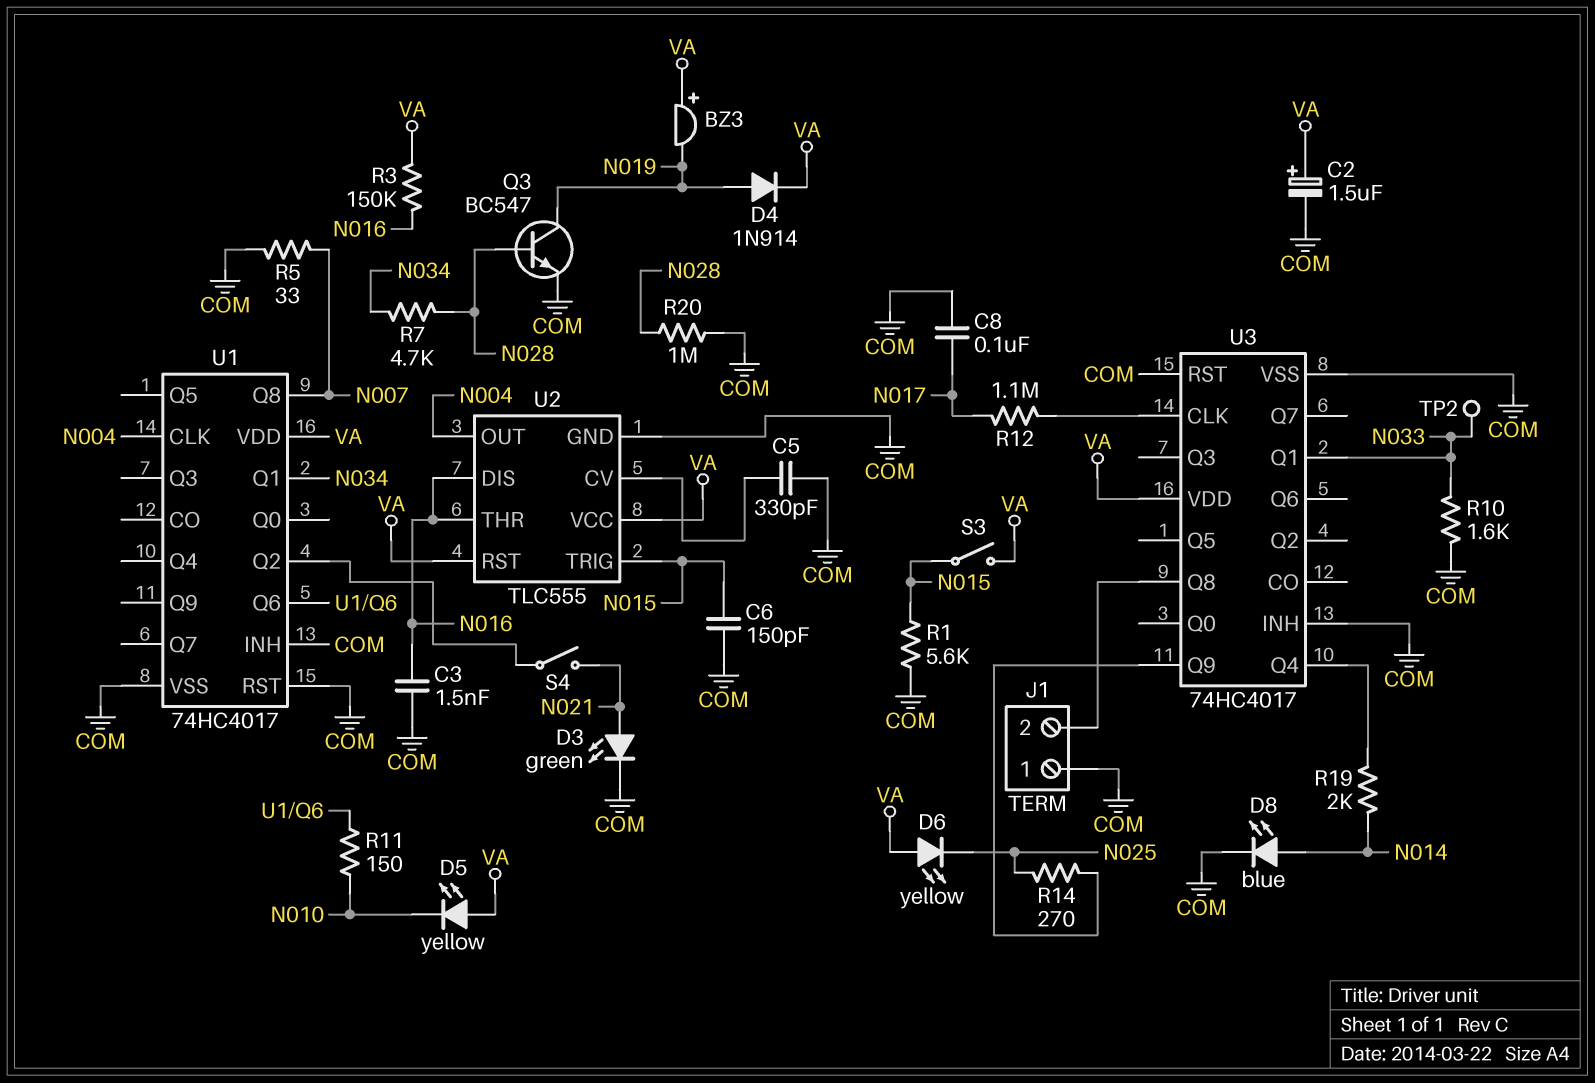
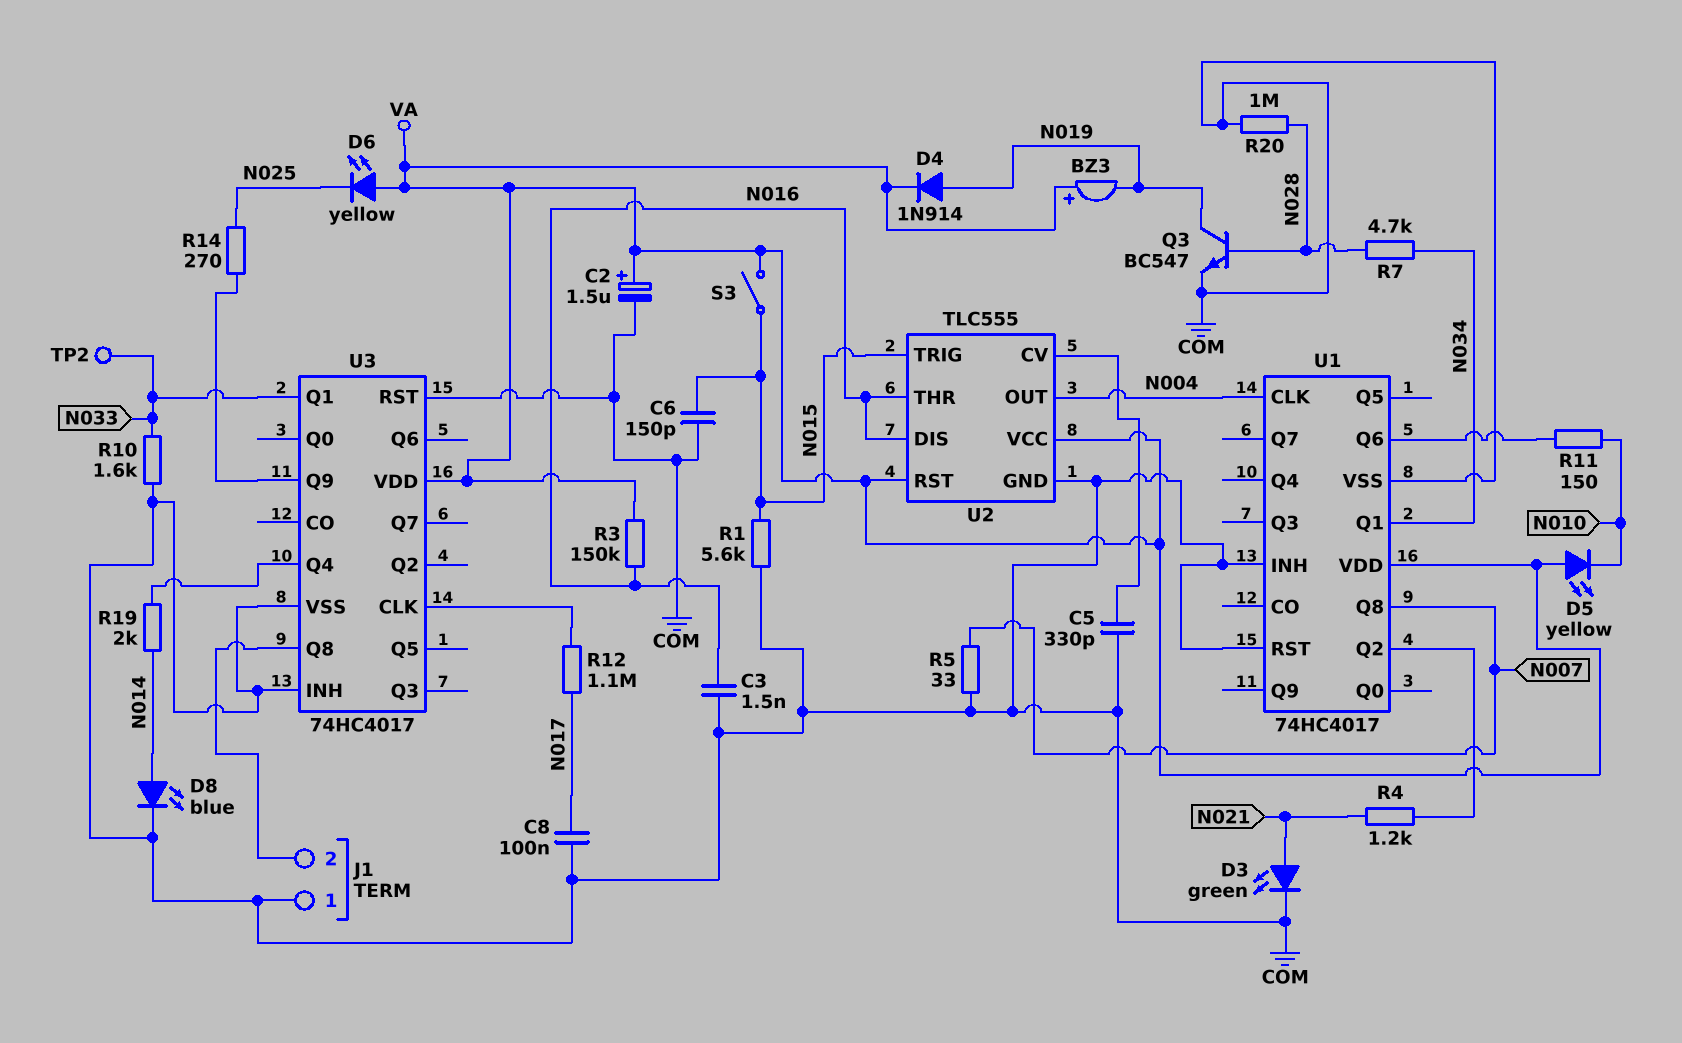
R4: none -> 1.2k (N021, U1/Q2)
S4: switch (N021, U1/Q2) -> none

